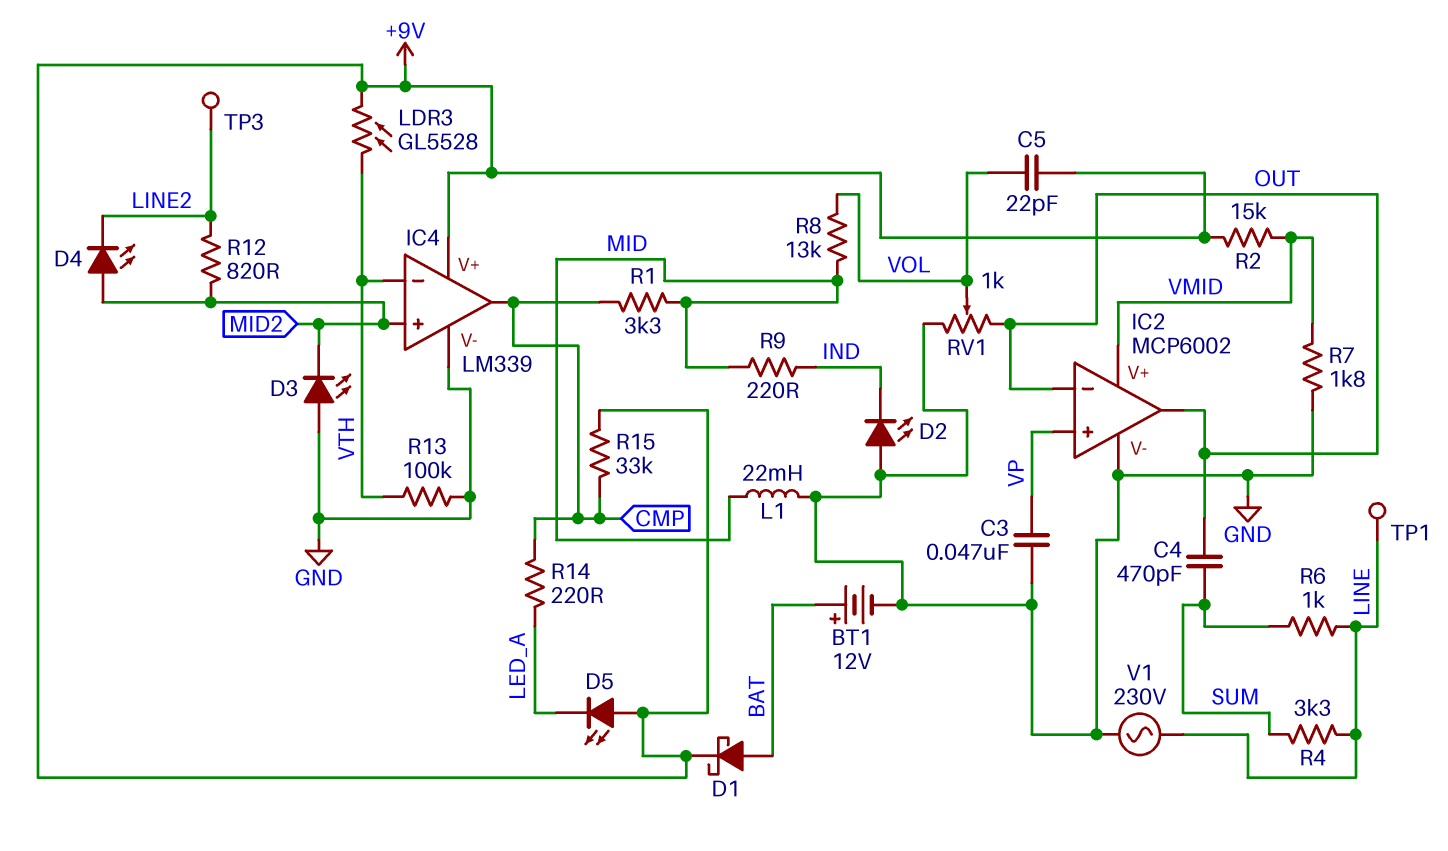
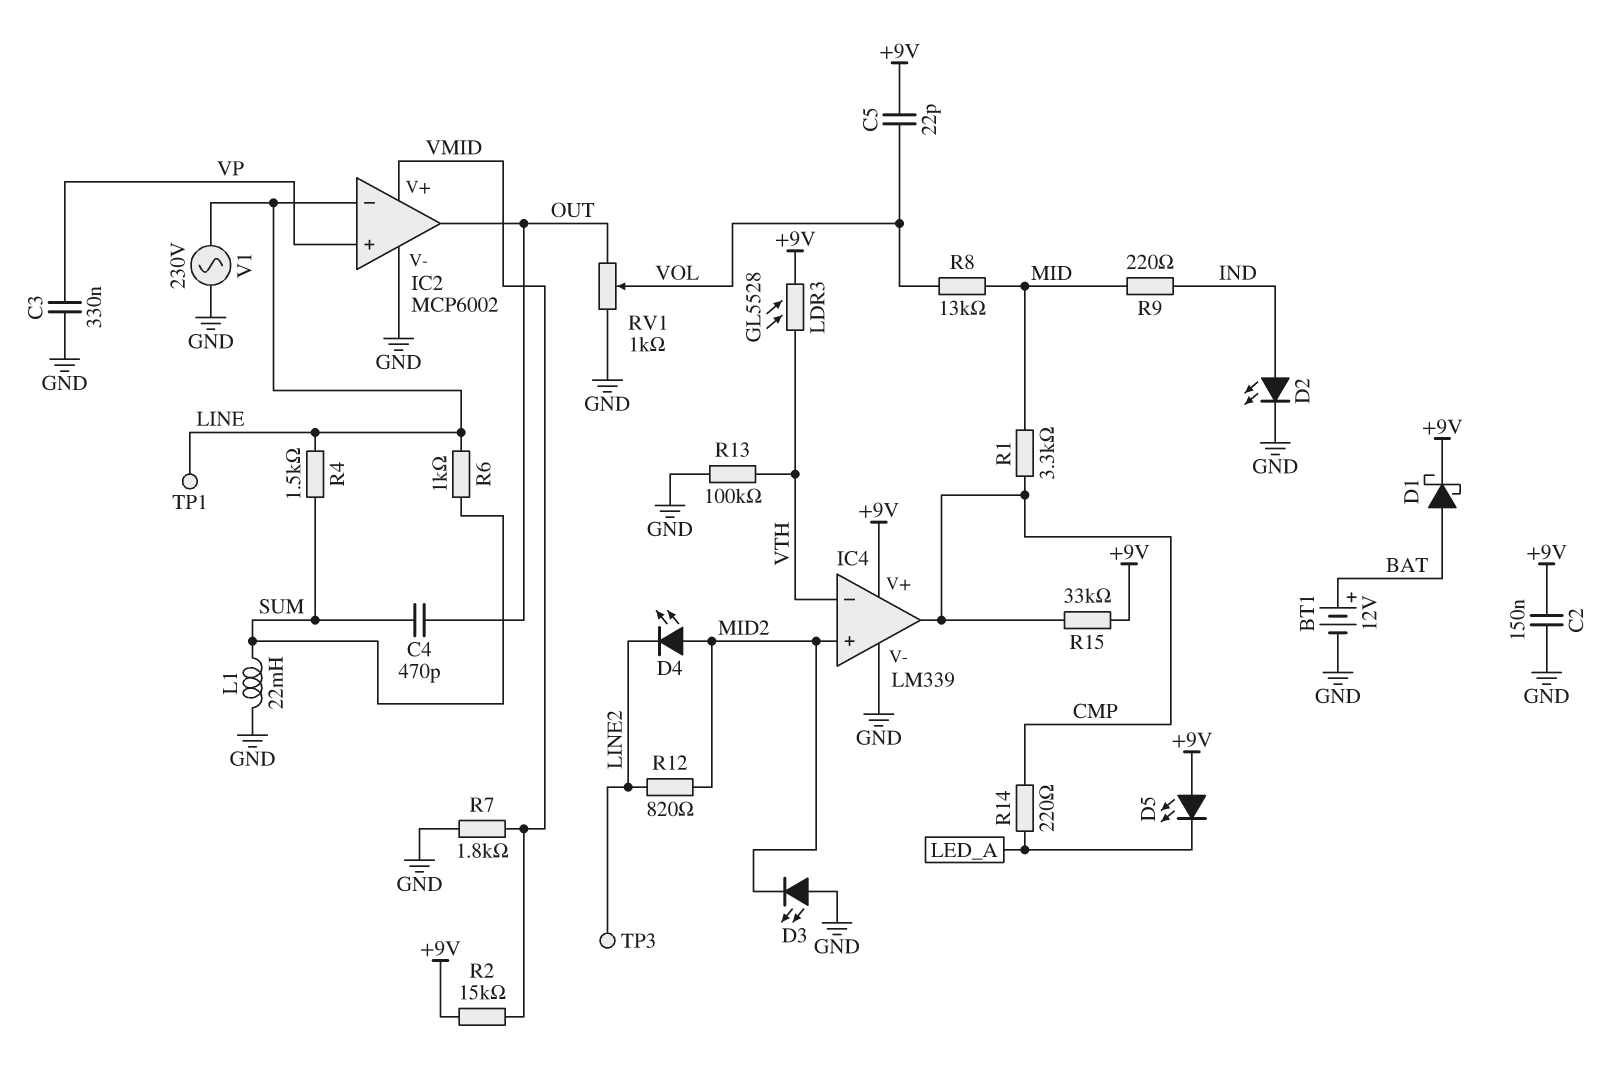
C2: none -> 150nF (+9V, GND)
C3: 47nF (GND, VP) -> 330nF (GND, VP)
D2: LED (A GND, K IND) -> LED (A IND, K GND)
IC2 pin in-: OUT -> LINE
L1: 22mH (GND, MID) -> 22mH (GND, SUM)
R4: 3.3k (LINE, SUM) -> 1.5k (LINE, SUM)

